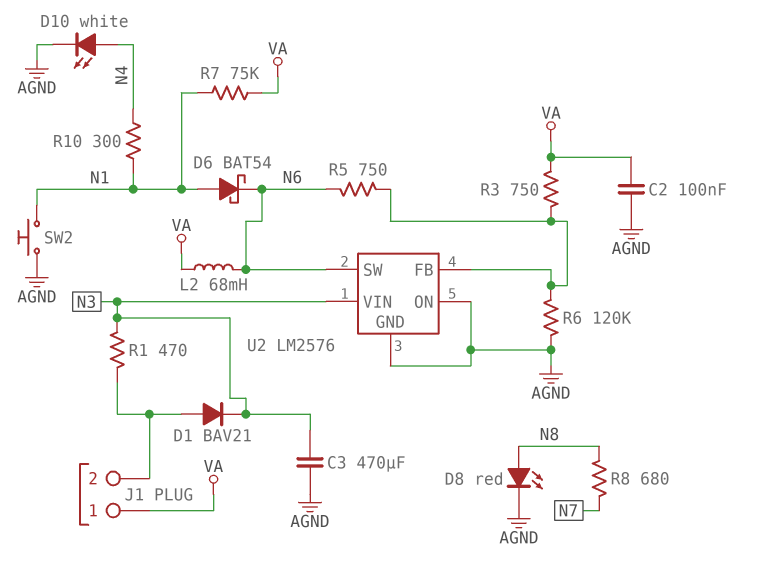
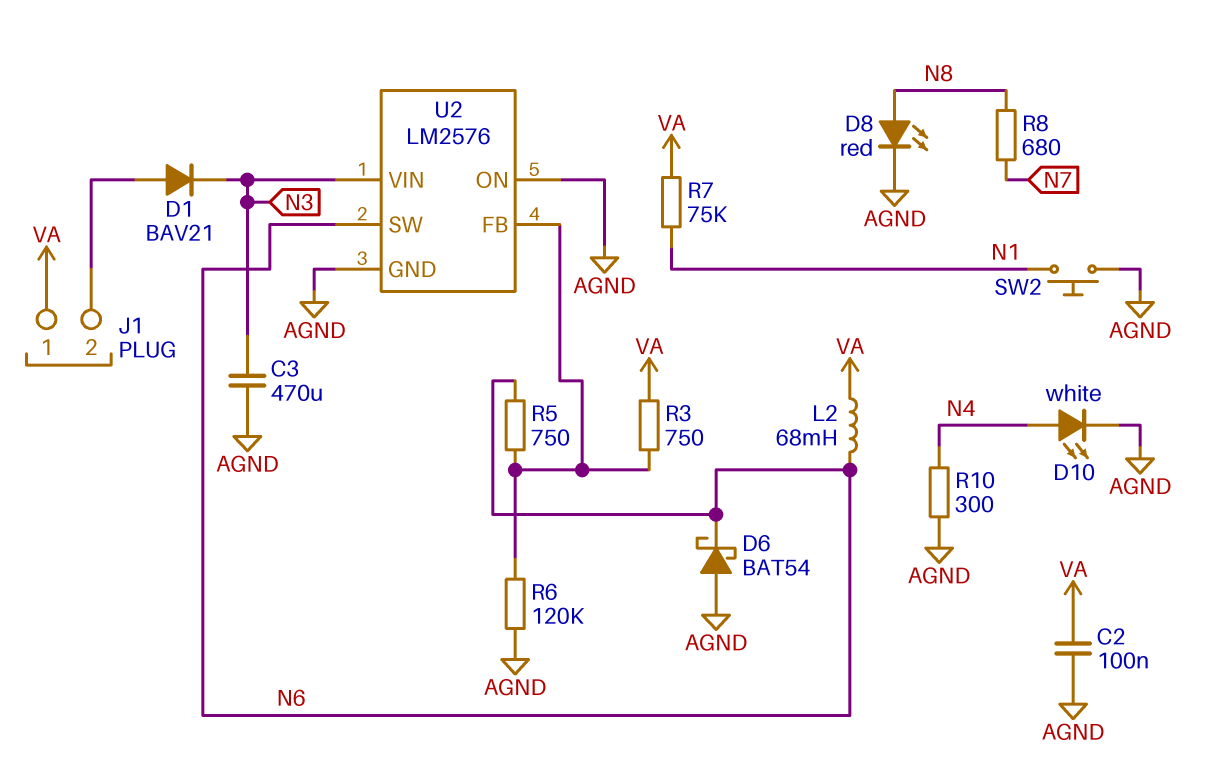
D6: schottky BAT54 (A N1, K N6) -> schottky BAT54 (A AGND, K N6)
R1: 470 (J1/2, N3) -> none
R10: 300 (N1, N4) -> 300 (AGND, N4)

